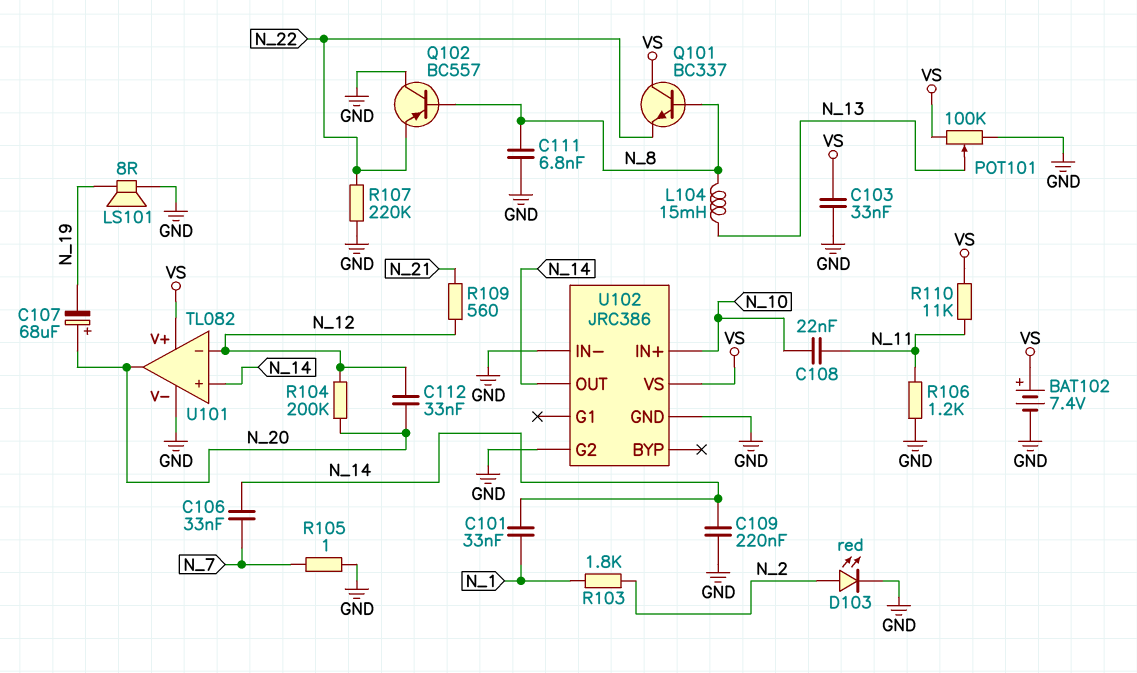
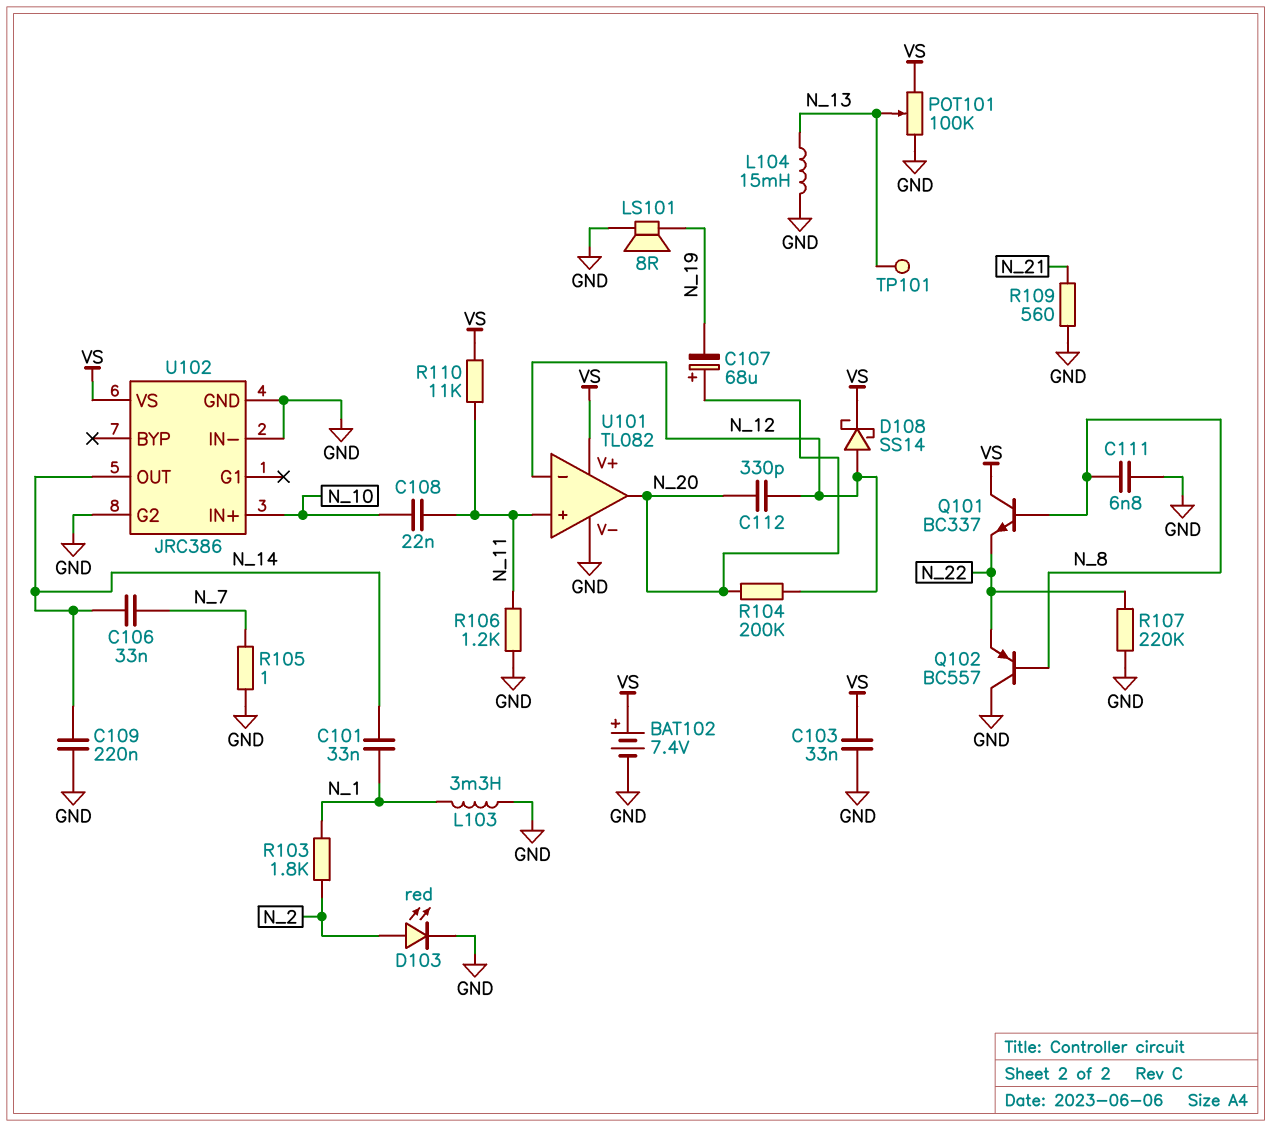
C112: 33nF (N_12, N_20) -> 330pF (N_12, N_20)
D108: none -> schottky SS14 (A N_12, K VS)
L103: none -> 3.3mH (GND, N_1)
L104: 15mH (N_8, N_13) -> 15mH (GND, N_13)
R109: 560 (N_12, N_21) -> 560 (GND, N_21)
TP101: none -> test point (N_13)
U101 pin in+: N_14 -> N_11

